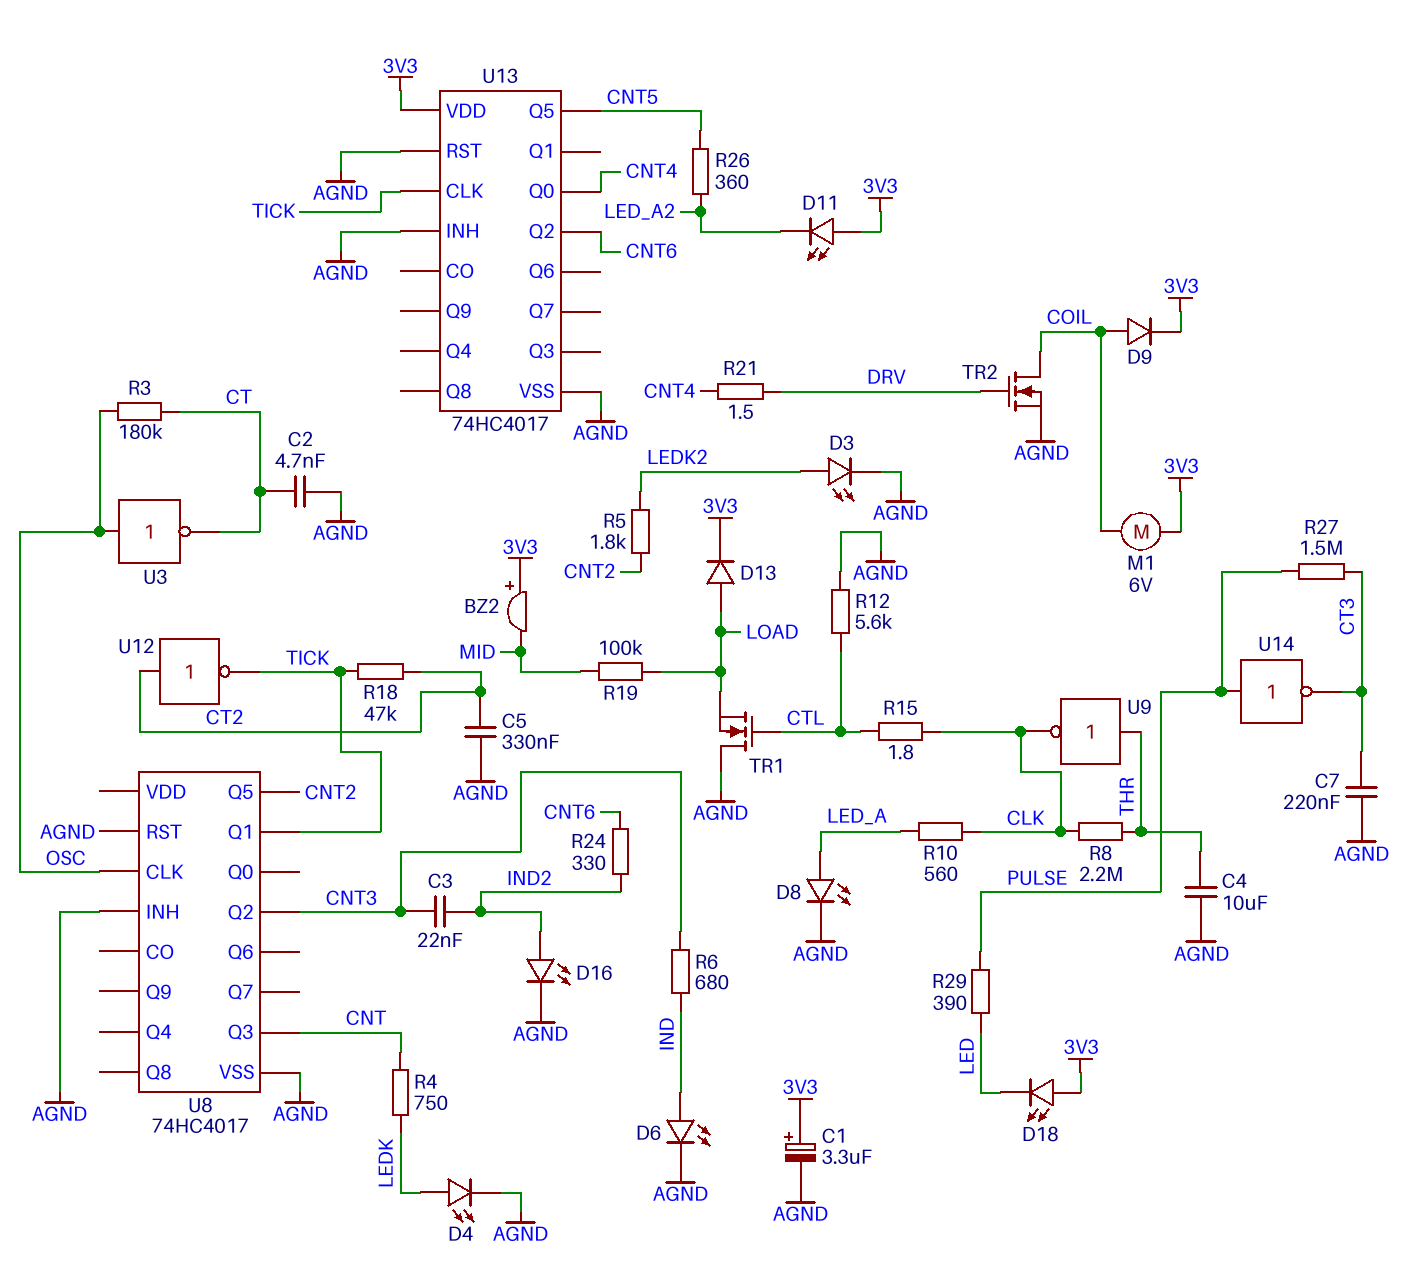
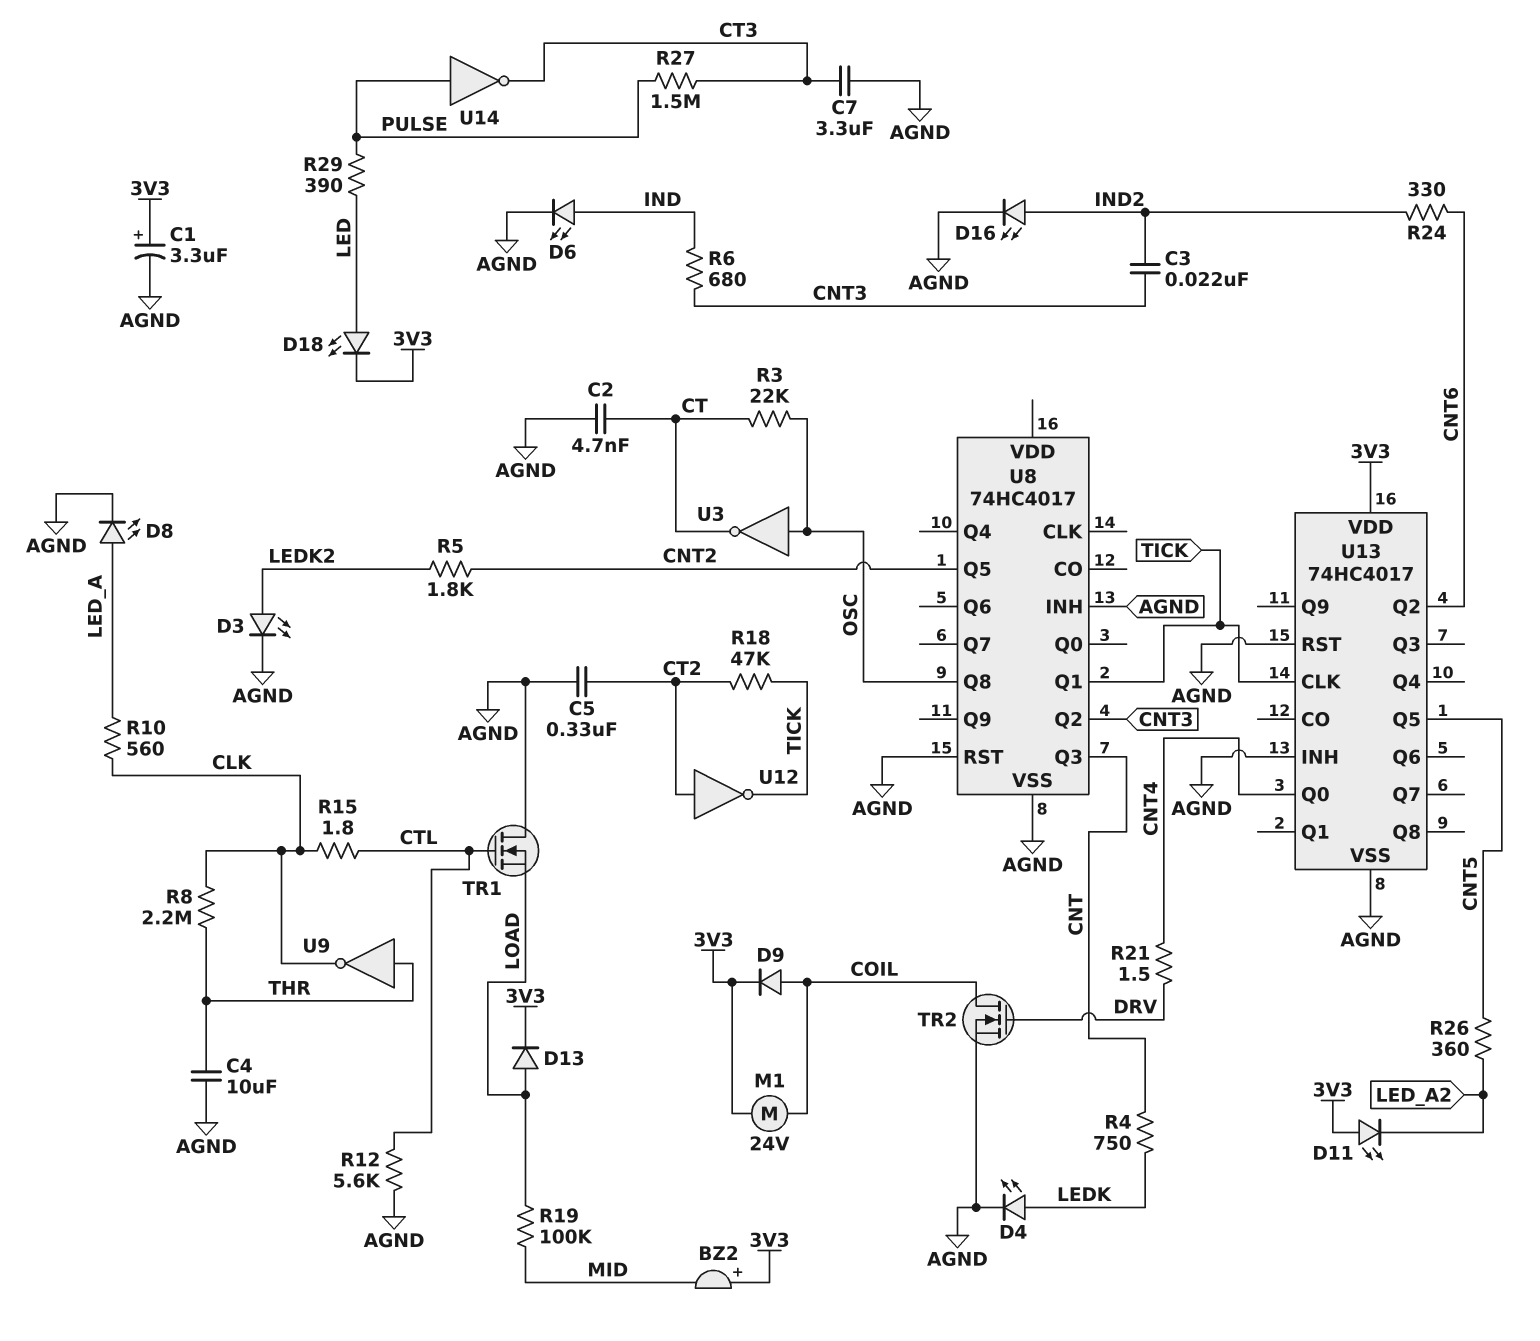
C7: 220nF (AGND, CT3) -> 3.3uF (AGND, CT3)
D18: LED (A 3V3, K LED) -> LED (A LED, K 3V3)
M1: motor 6V (3V3, COIL) -> motor 24V (3V3, COIL)
R3: 180k (CT, OSC) -> 22k (CT, OSC)
U8 pin CLK: OSC -> none
U8 pin Q8: none -> OSC

